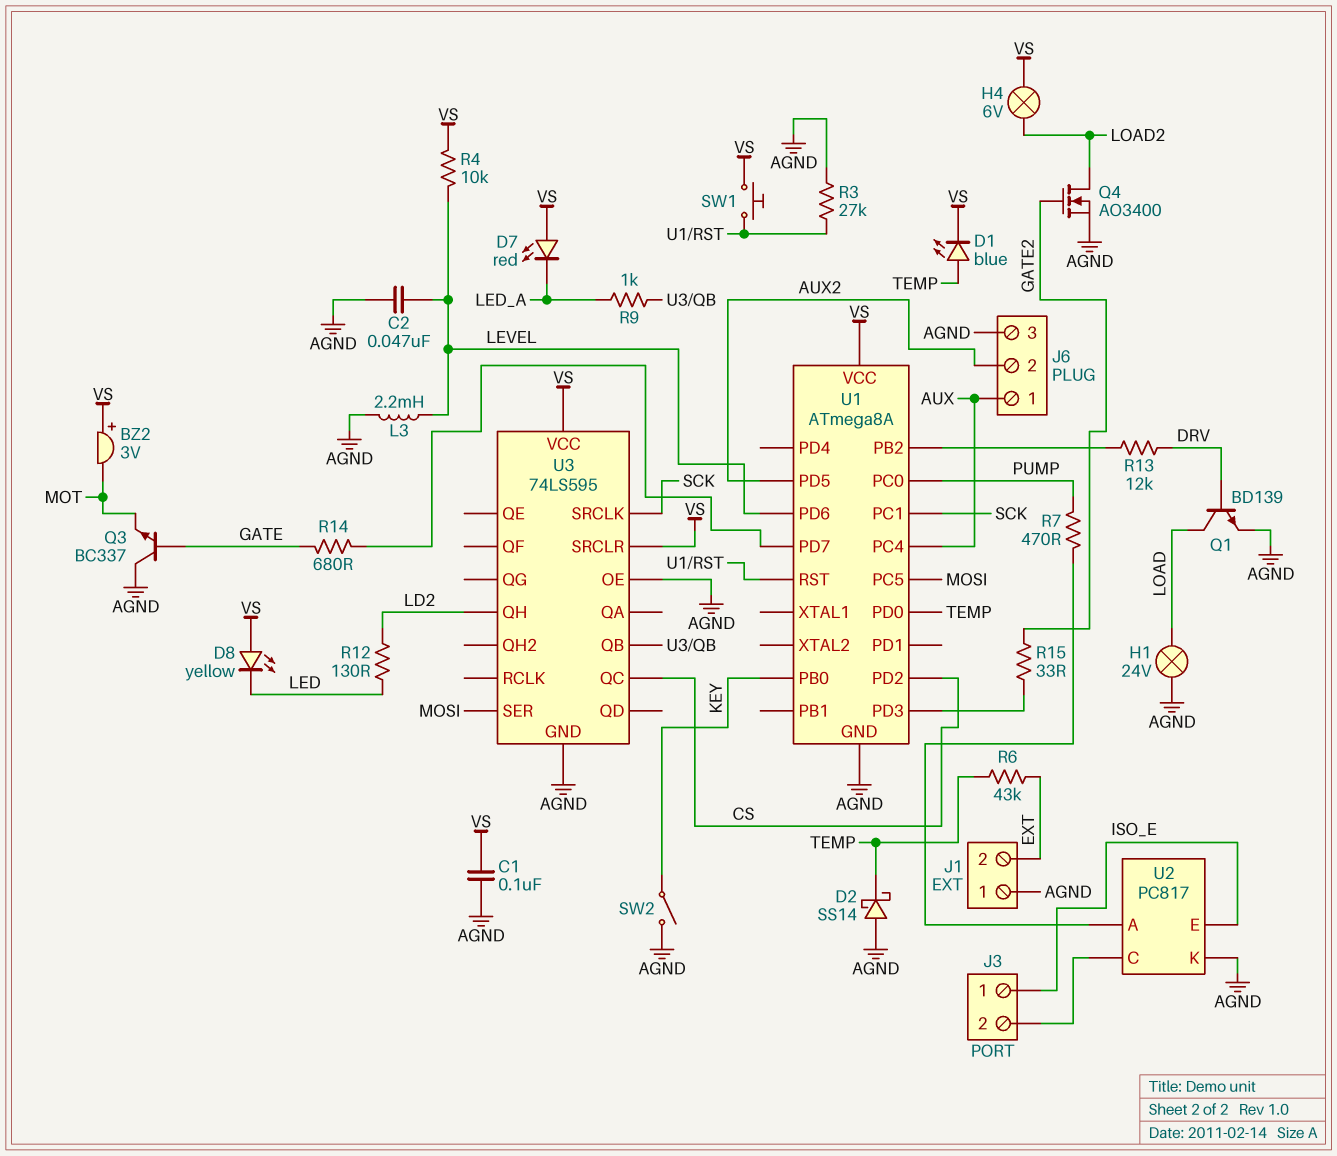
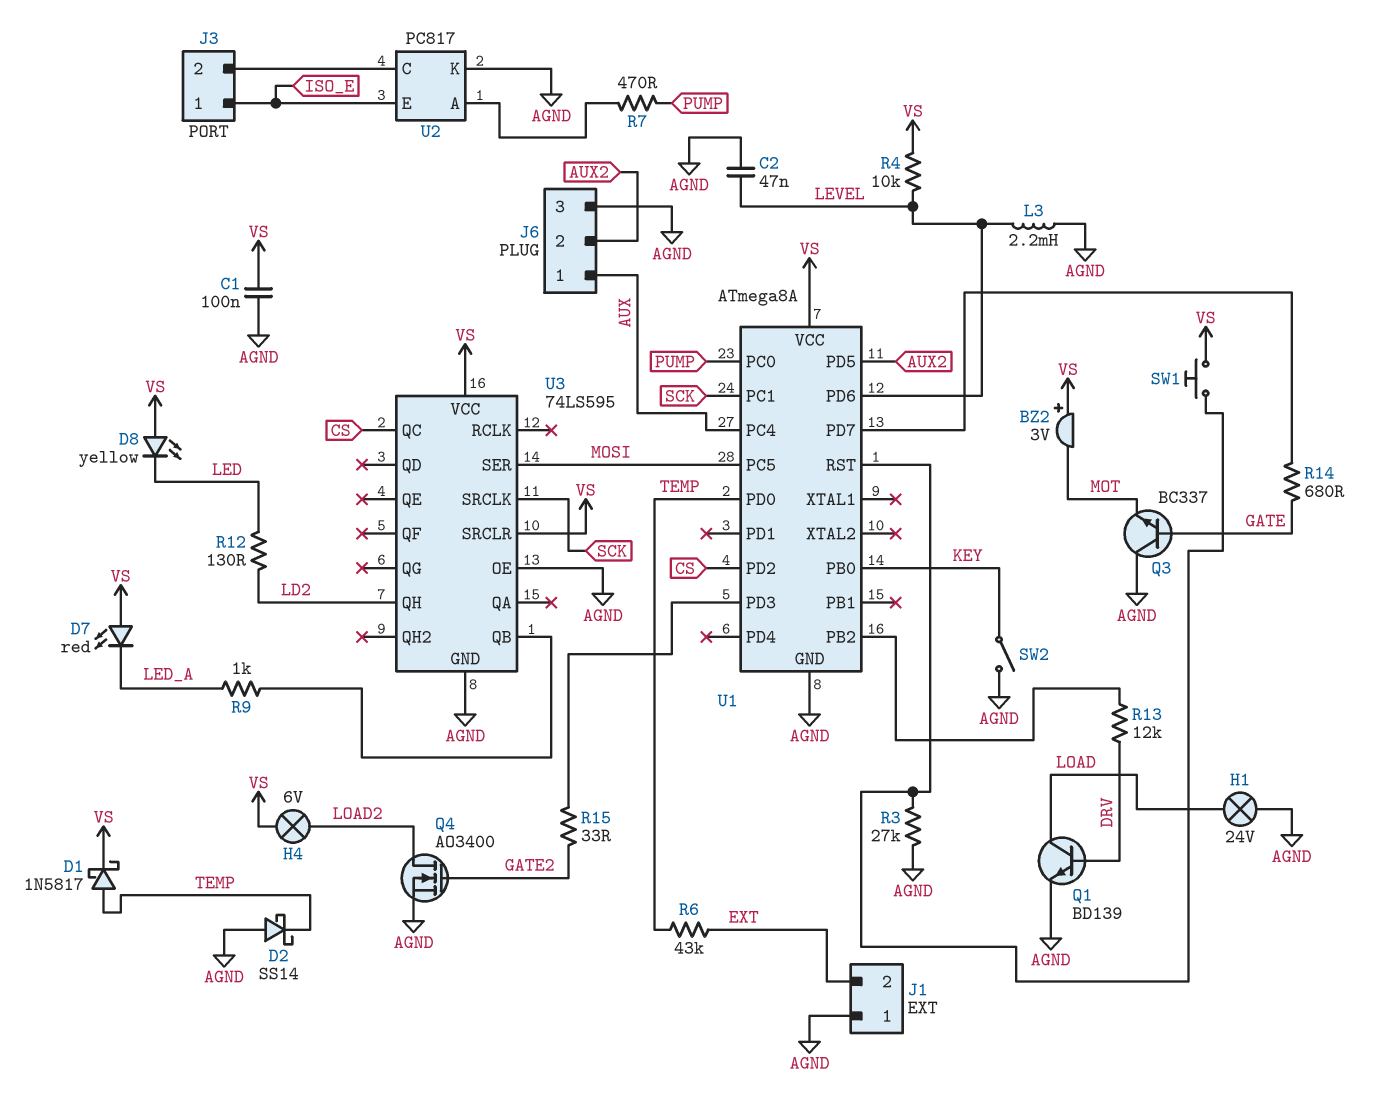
D1: LED blue (A TEMP, K VS) -> schottky 1N5817 (A TEMP, K VS)

